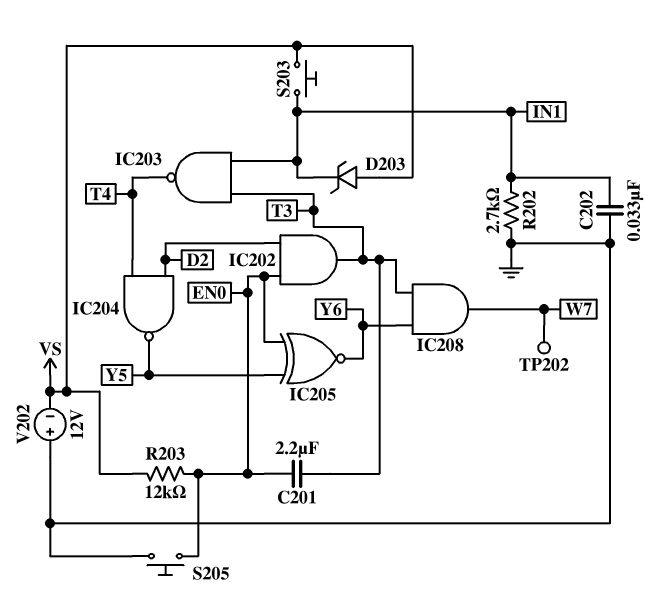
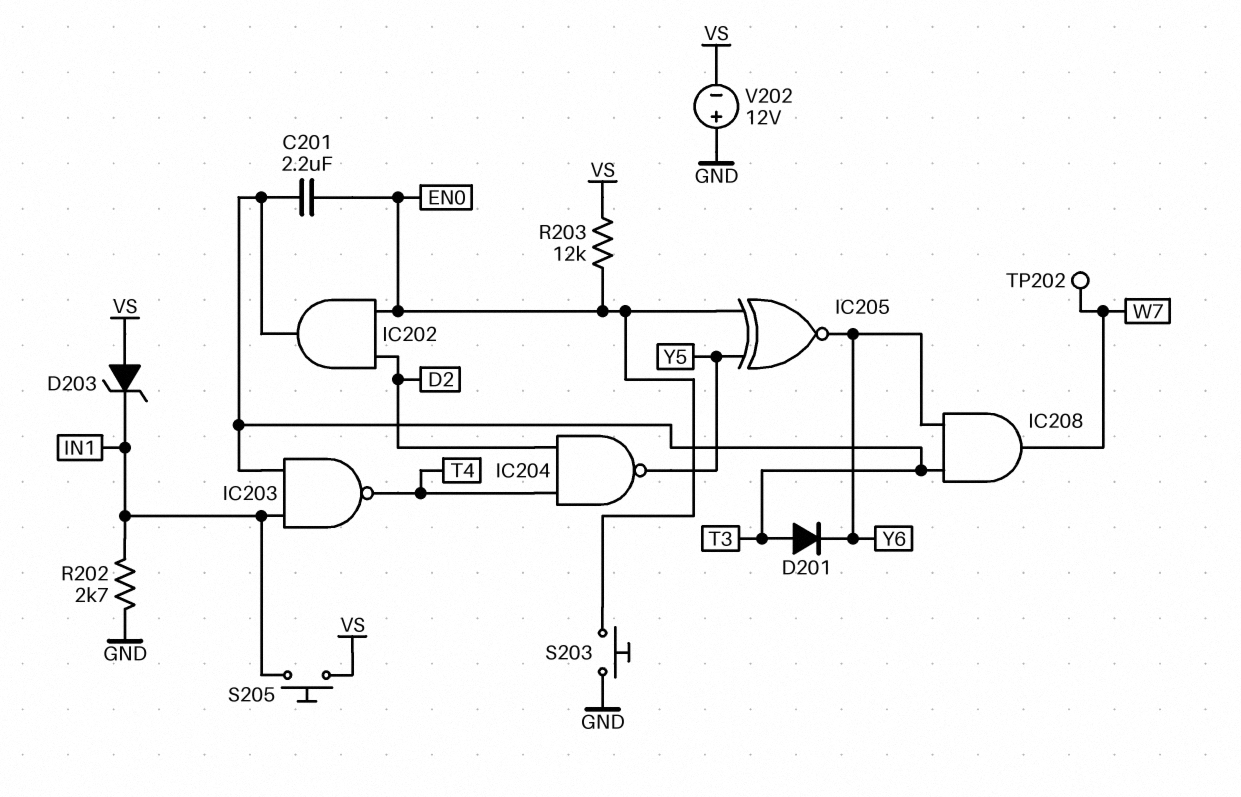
C202: 33nF (GND, IN1) -> none
D201: none -> diode (A T3, K Y6)
S203: button (IN1, VS) -> button (EN0, GND)
S205: button (EN0, GND) -> button (IN1, VS)

